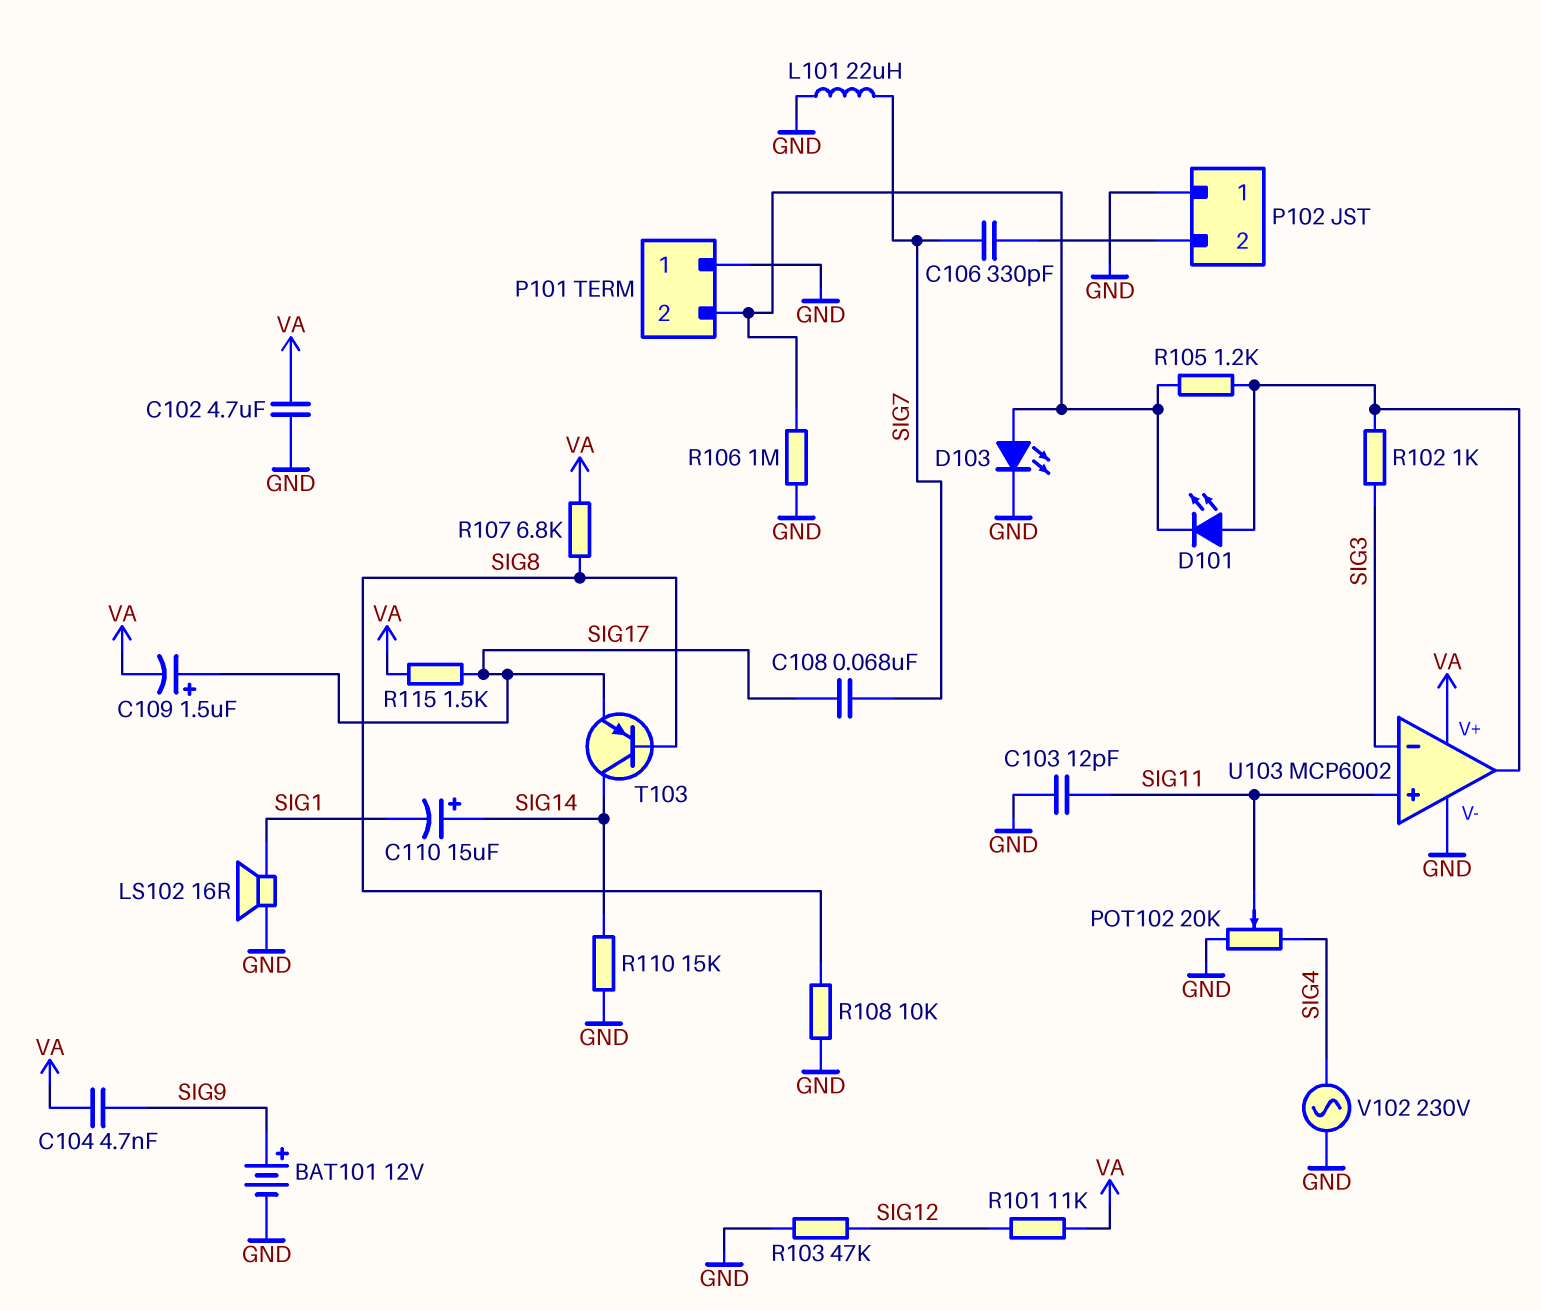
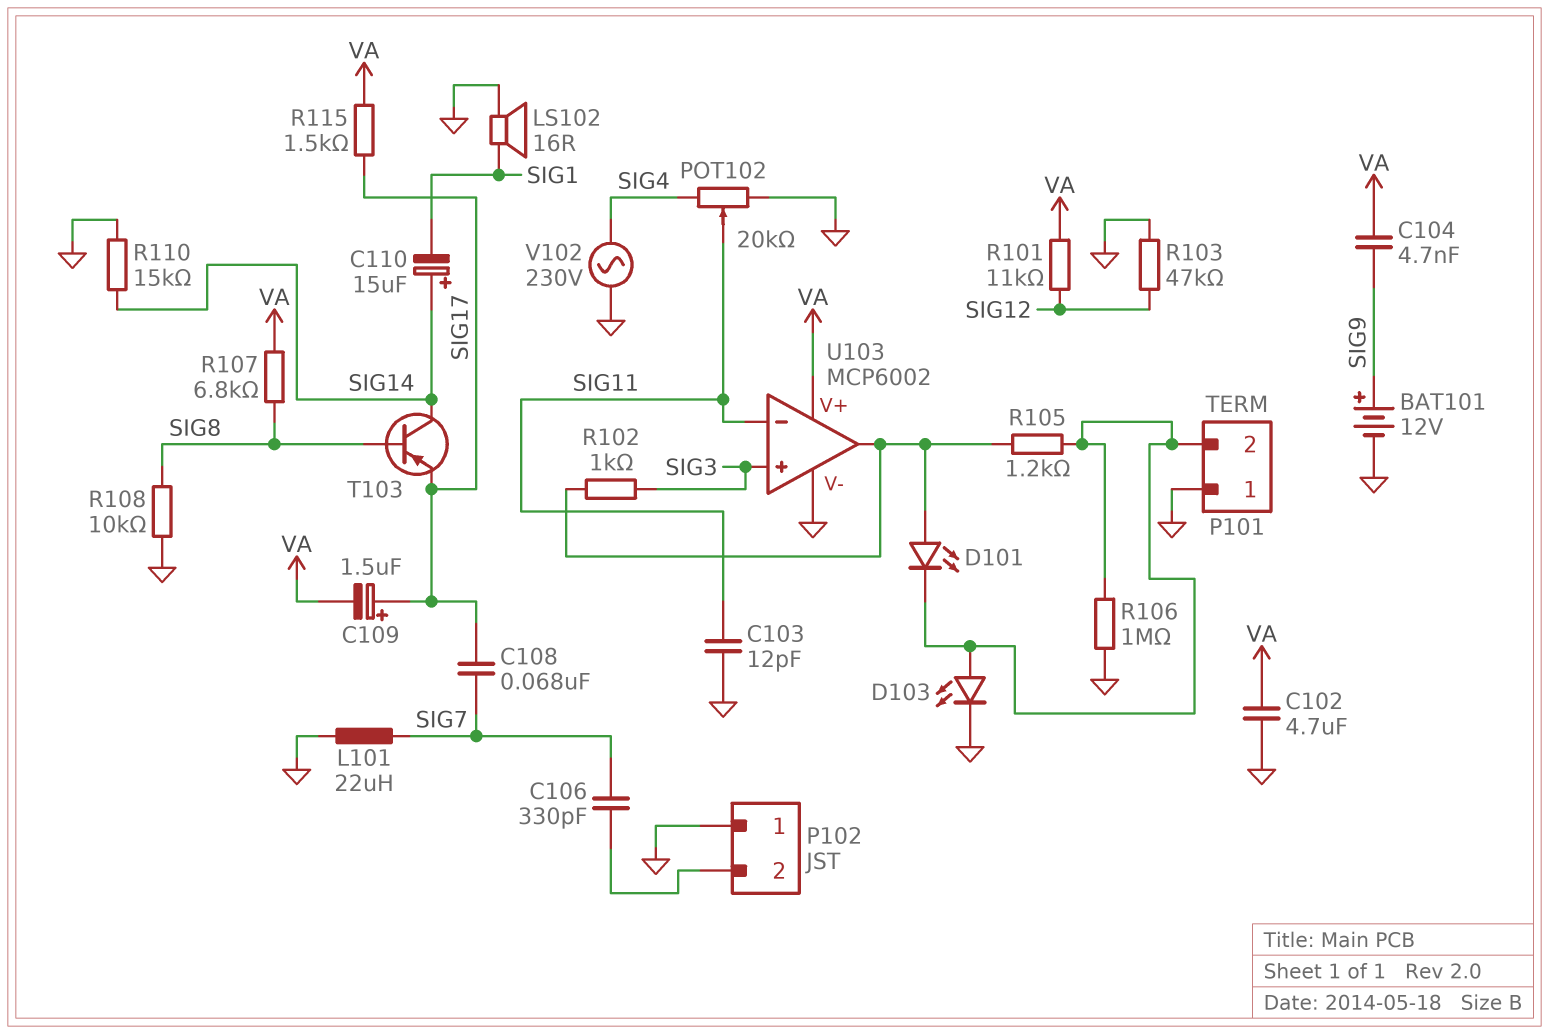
U103 pin in+: SIG11 -> SIG3
U103 pin in-: SIG3 -> SIG11

